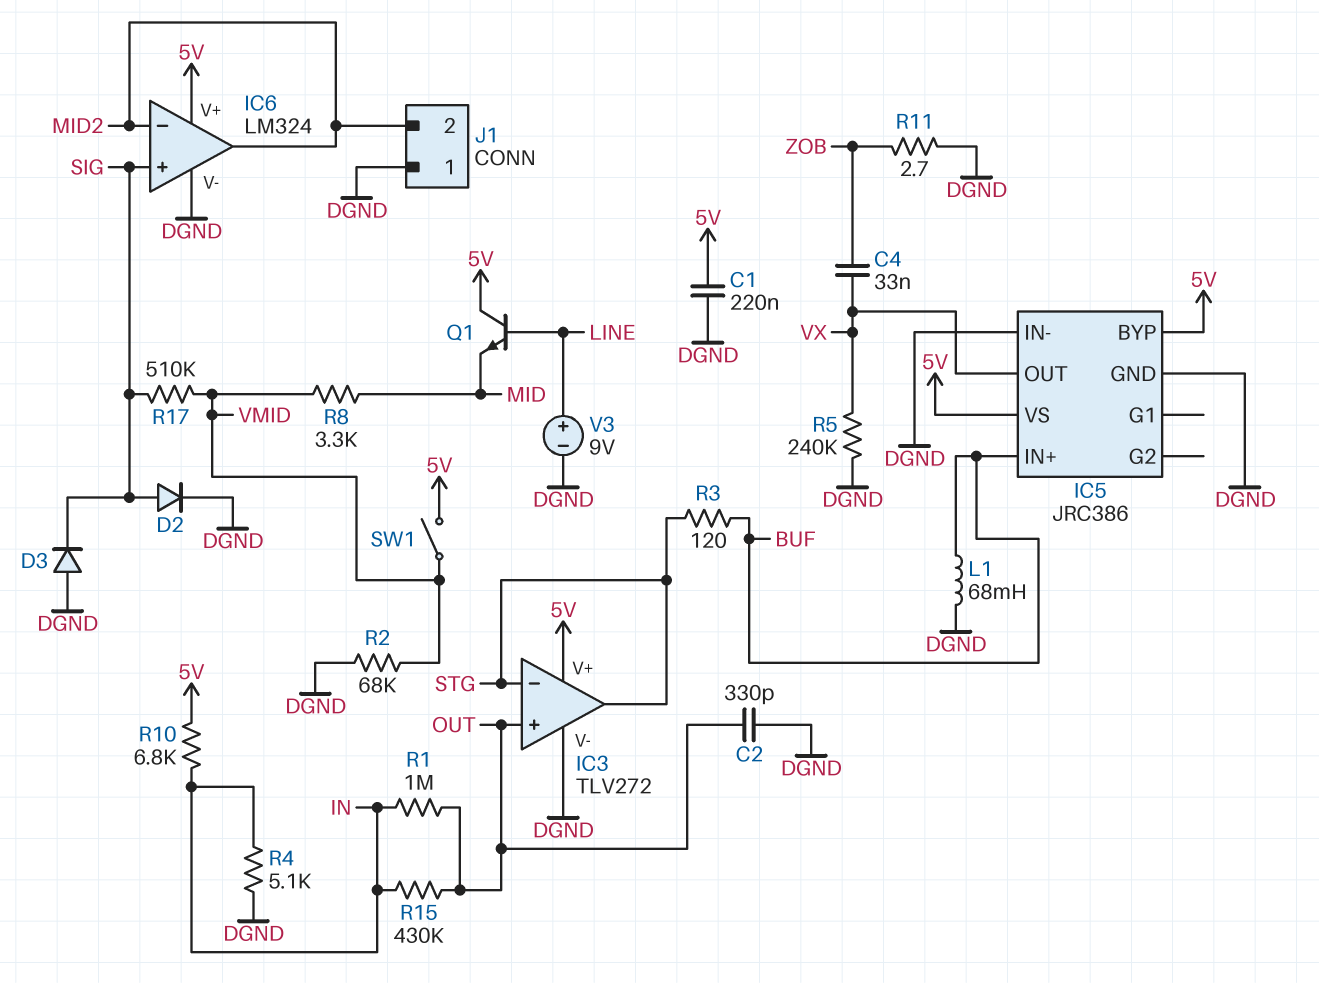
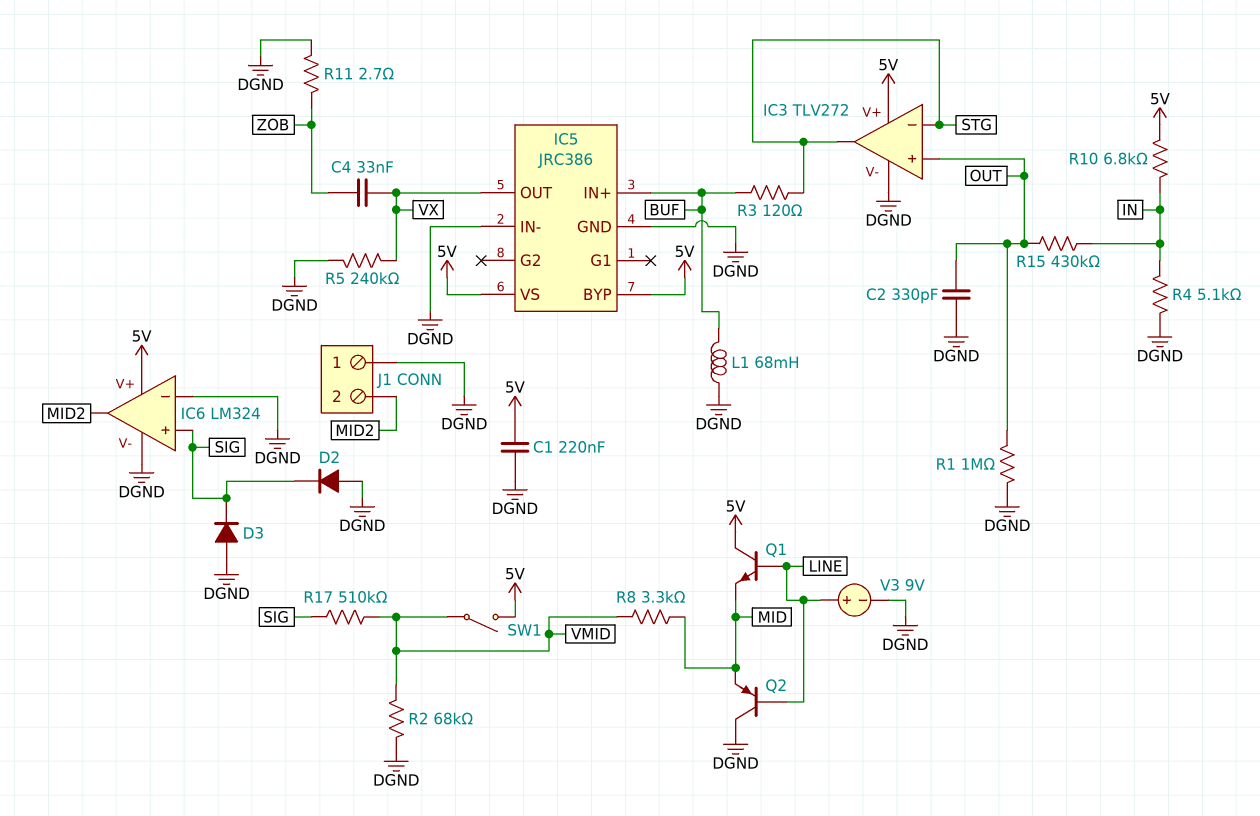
D2: diode (A SIG, K DGND) -> diode (A DGND, K SIG)
IC6 pin in-: MID2 -> DGND
Q2: none -> PNP (B LINE, C DGND, E MID)
R1: 1M (IN, OUT) -> 1M (DGND, OUT)

